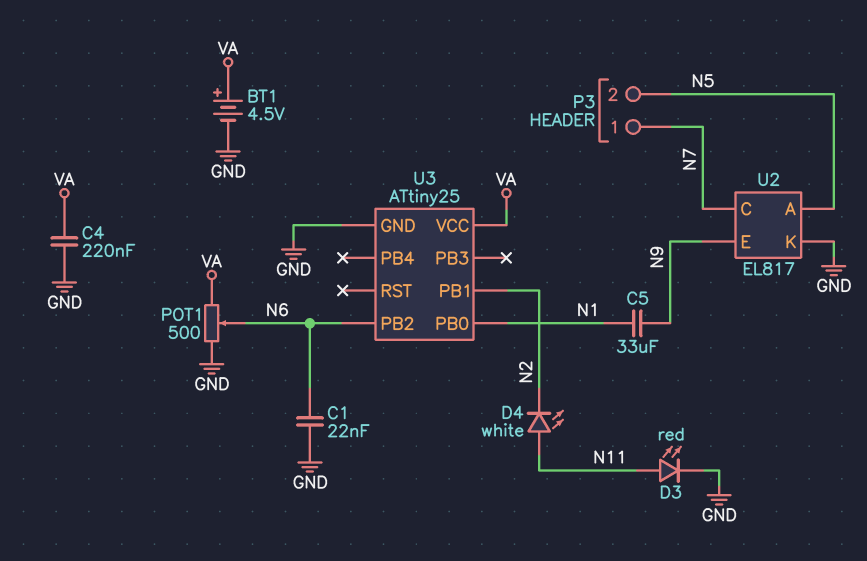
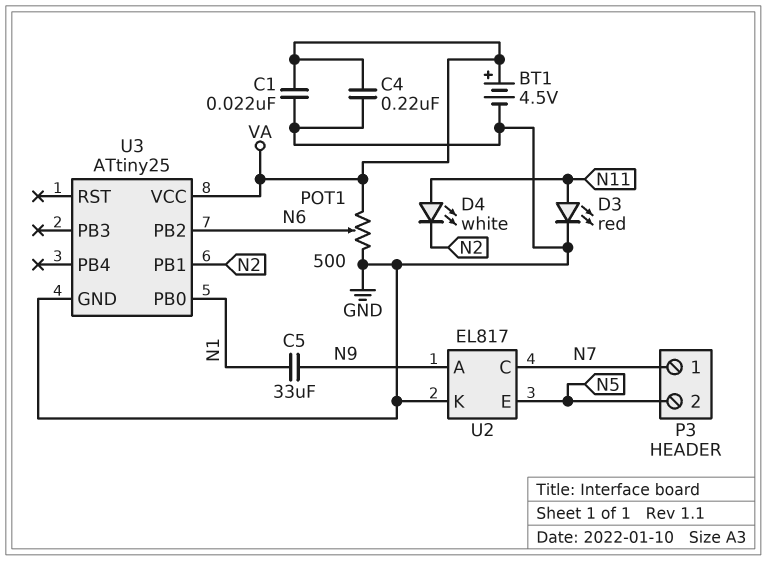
C1: 22nF (GND, N6) -> 22nF (GND, VA)
U2 pin A: N5 -> N9
U2 pin E: N9 -> N5

